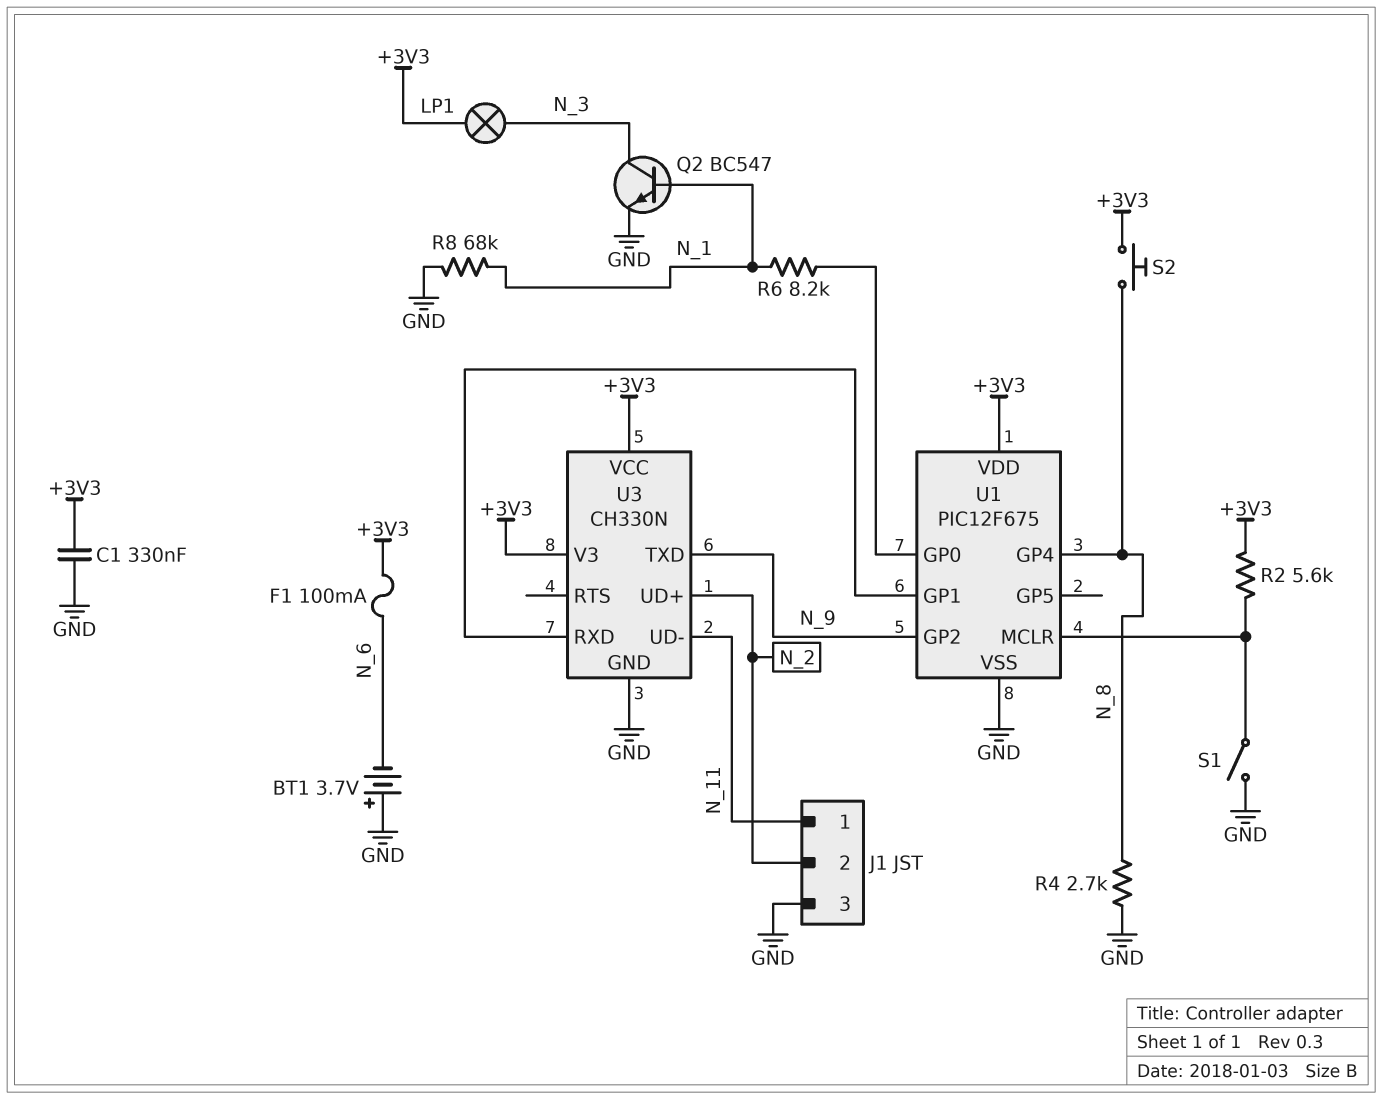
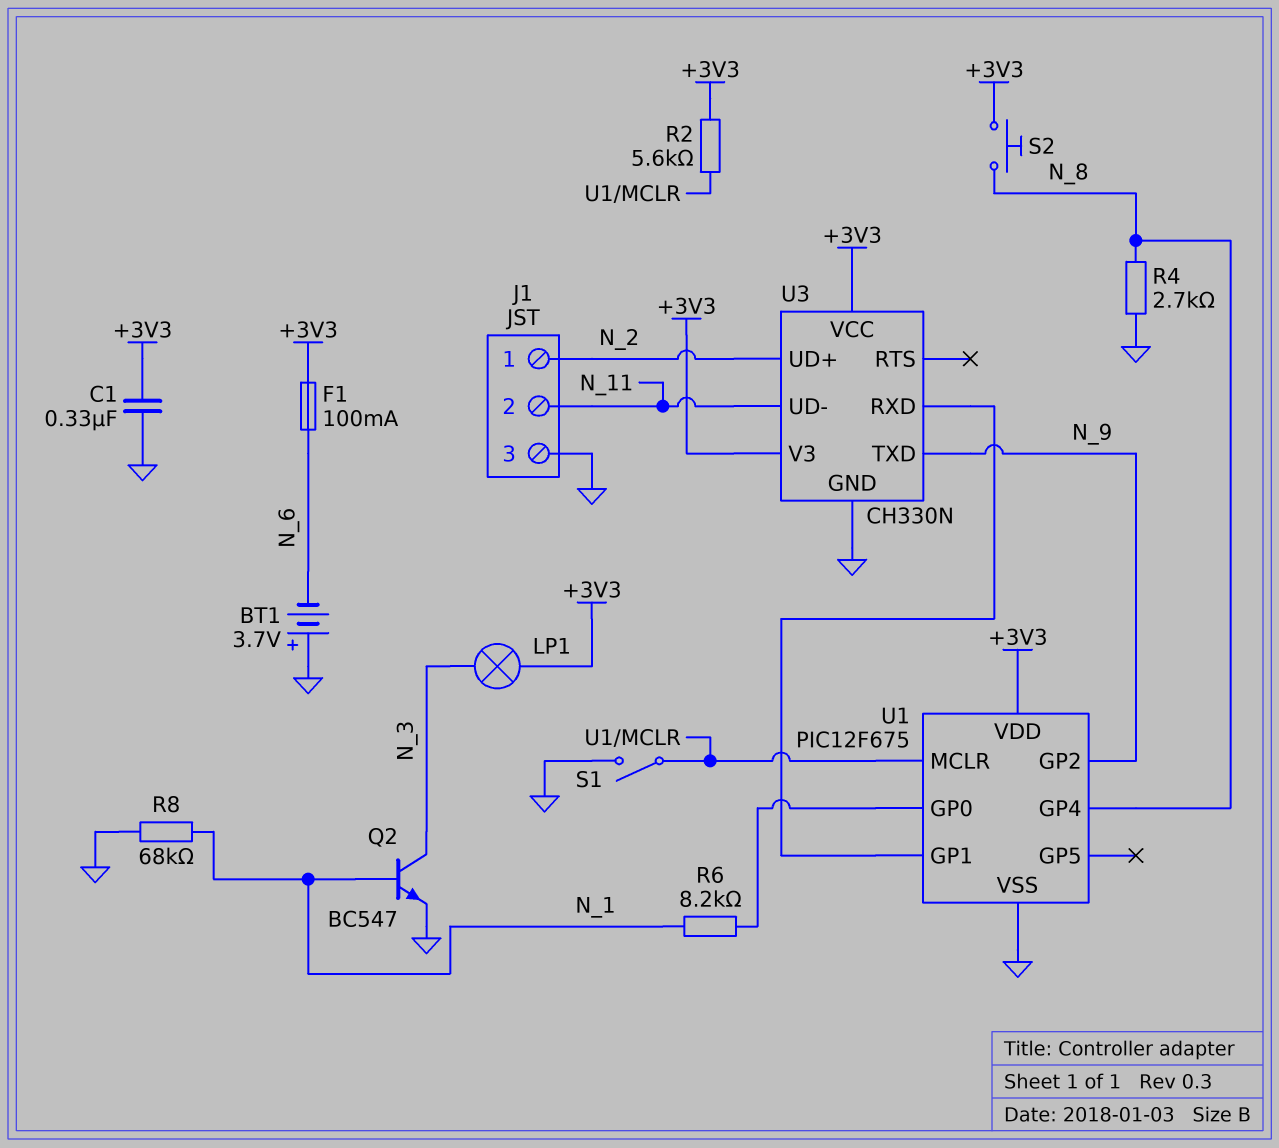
J1 pin 1: N_11 -> N_2
J1 pin 2: N_2 -> N_11

